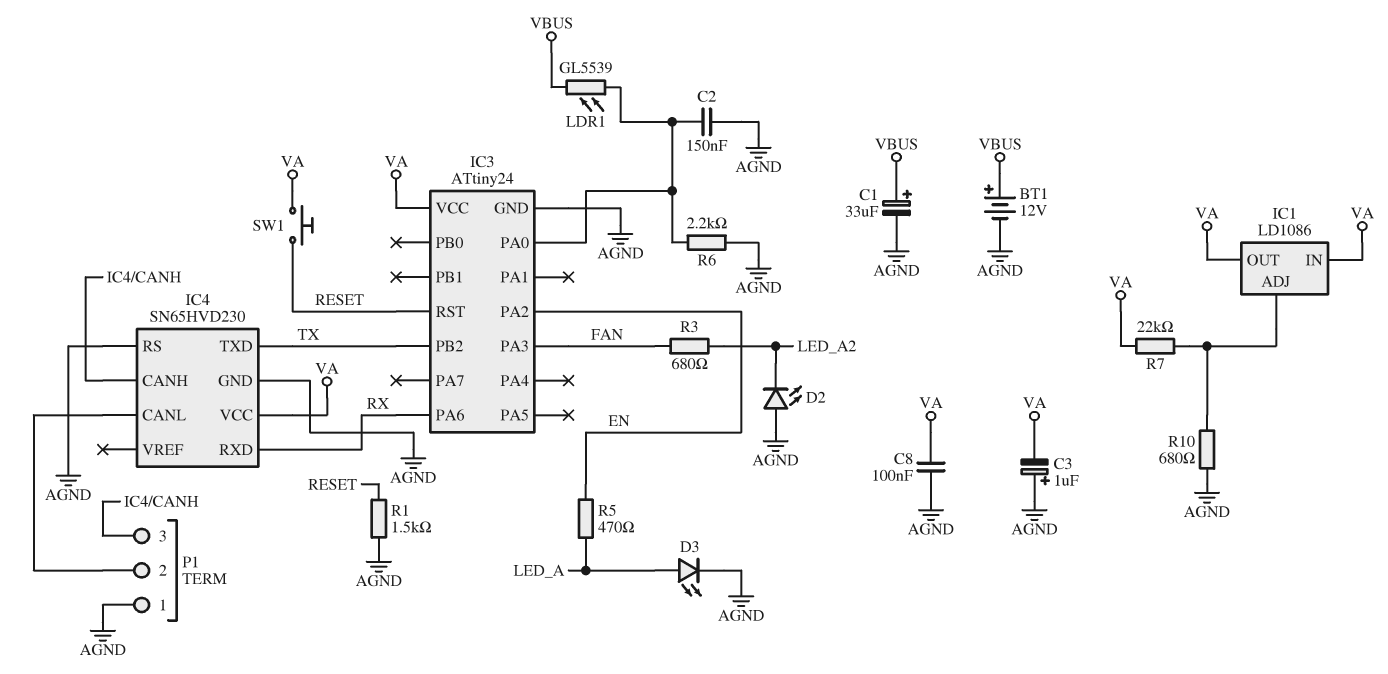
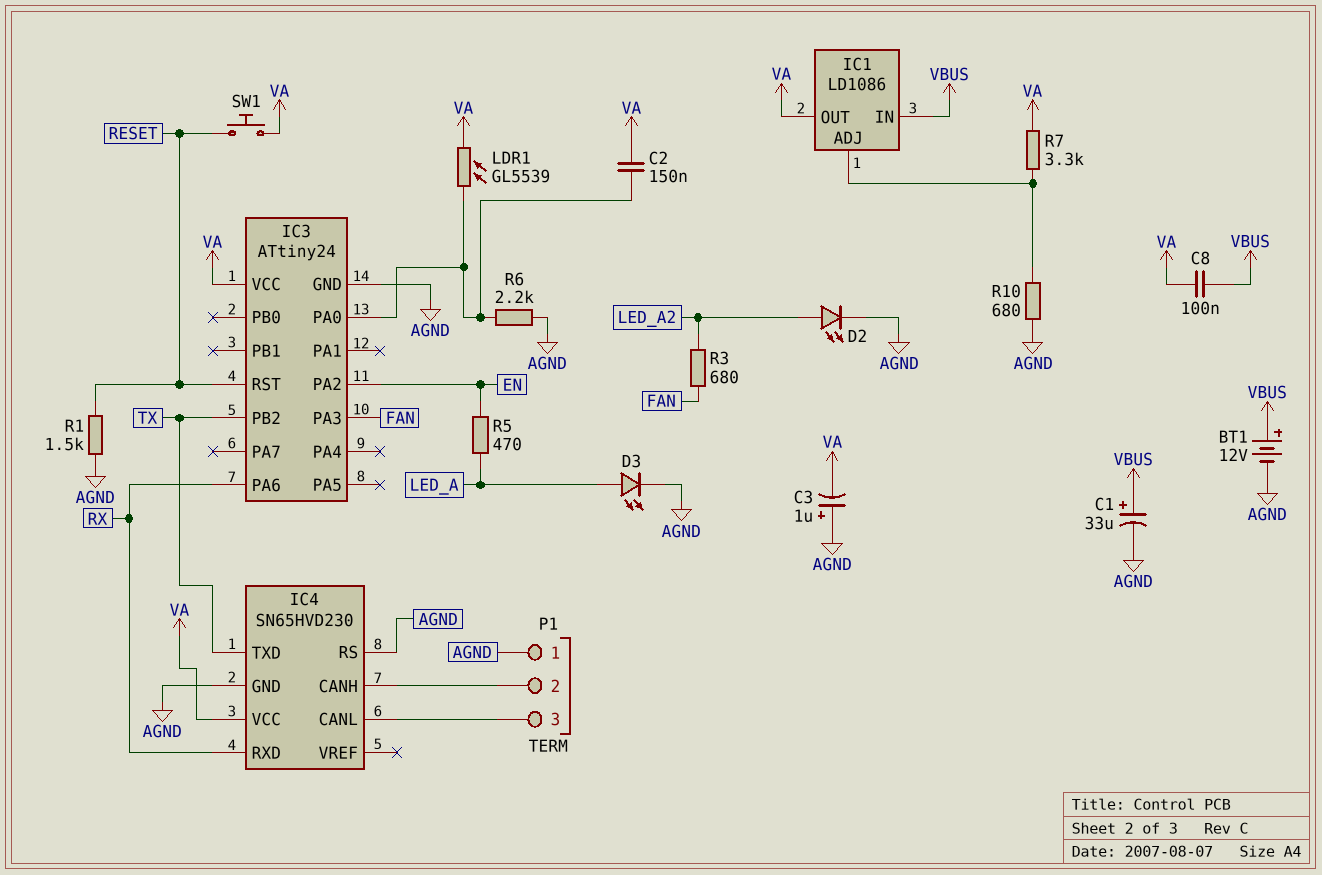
C2: 150nF (AGND, IC3/PA0) -> 150nF (IC3/PA0, VA)
C8: 100nF (AGND, VA) -> 100nF (VA, VBUS)
D2: LED (A AGND, K LED_A2) -> LED (A LED_A2, K AGND)
IC1 pin IN: VA -> VBUS
LDR1: GL5539 (IC3/PA0, VBUS) -> GL5539 (IC3/PA0, VA)
P1 pin 2: IC4/CANL -> IC4/CANH
P1 pin 3: IC4/CANH -> IC4/CANL
R7: 22k (IC1/ADJ, VA) -> 3.3k (IC1/ADJ, VA)

